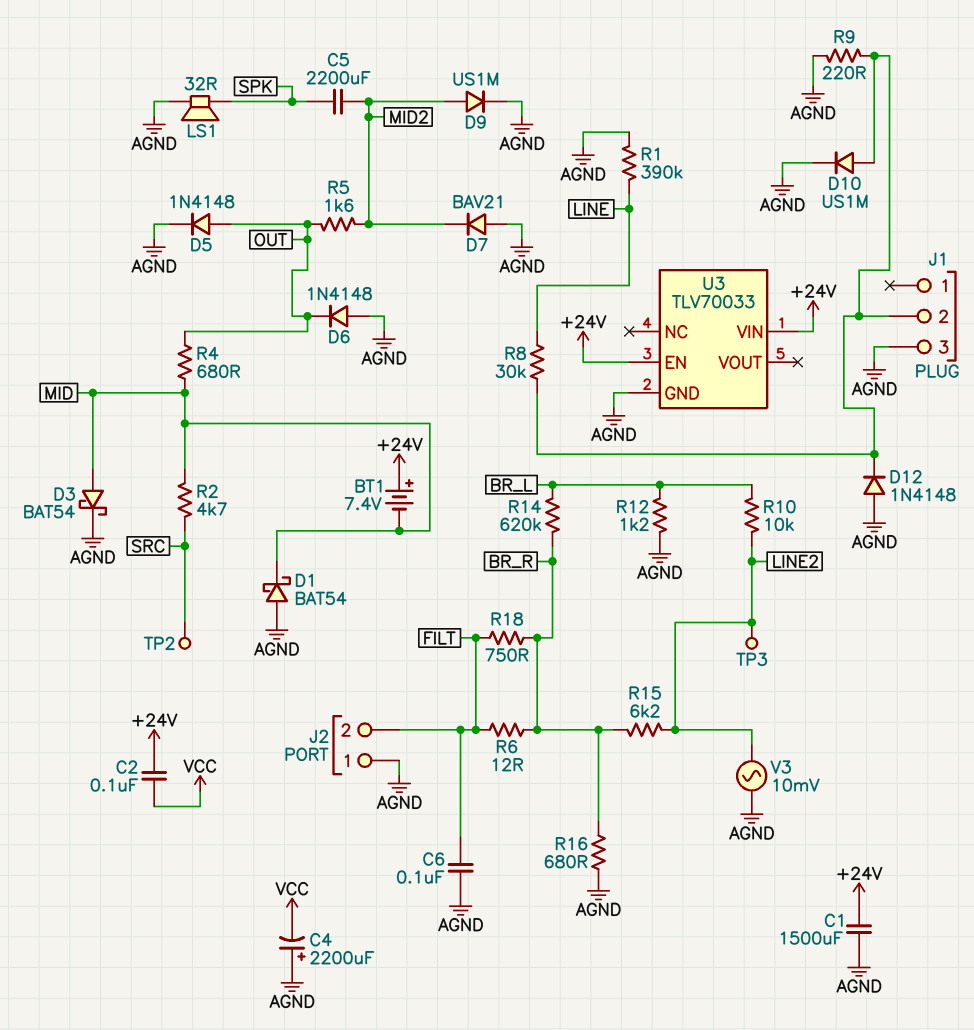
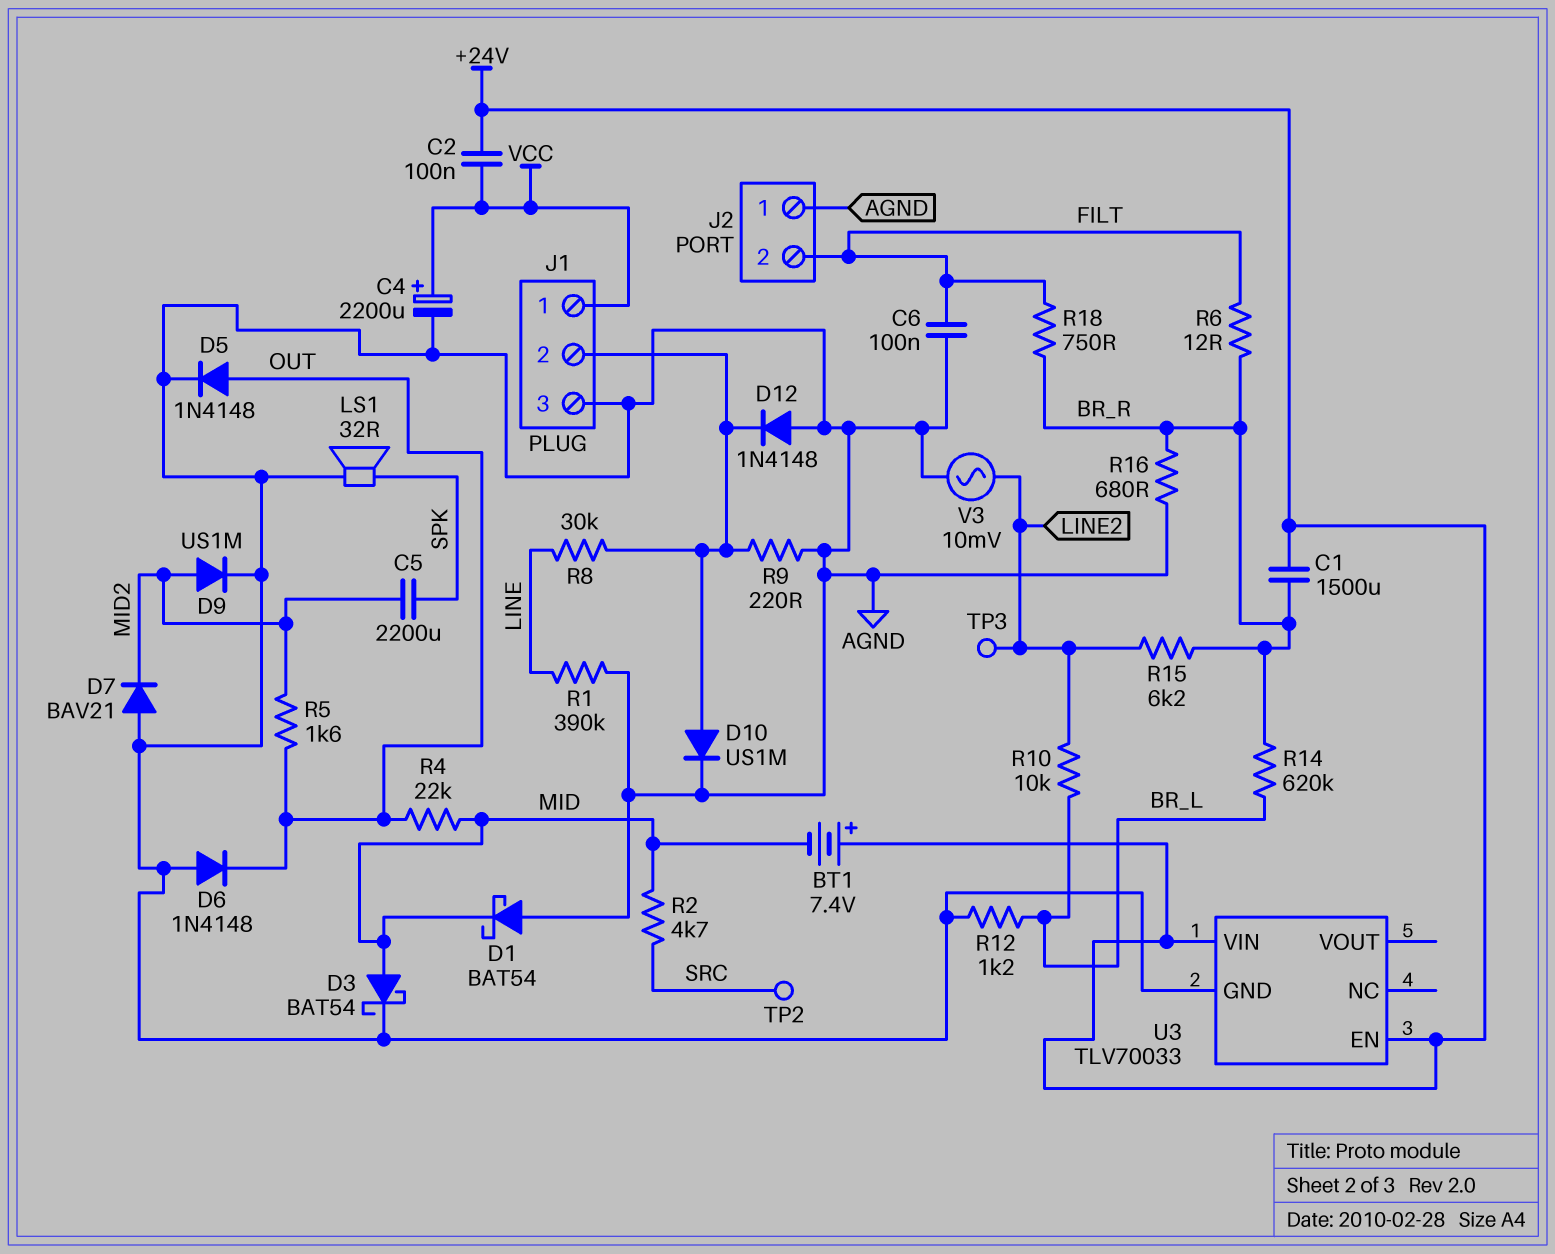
C1: 1500uF (+24V, AGND) -> 1500uF (+24V, BR_R)
C4: 2200uF (plus AGND, minus VCC) -> 2200uF (plus VCC, minus AGND)
J1 pin 1: none -> VCC
R4: 680 (MID, OUT) -> 22k (MID, OUT)

